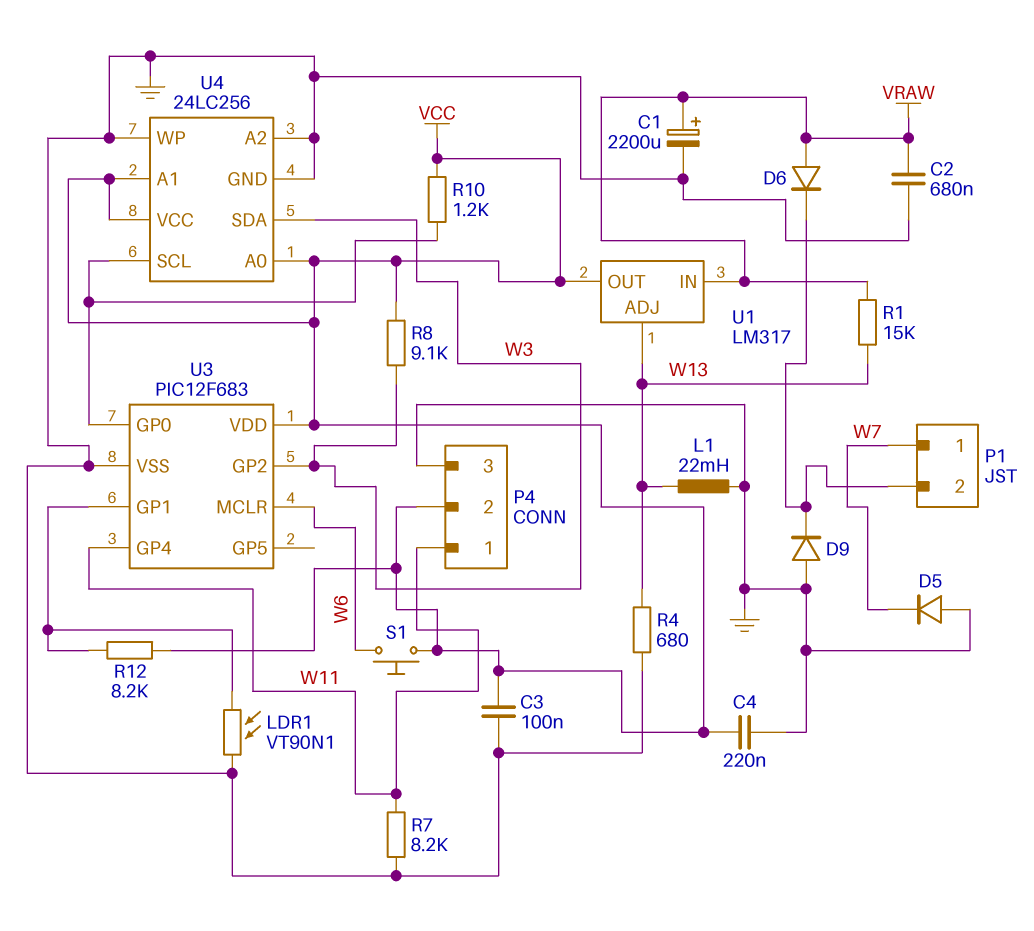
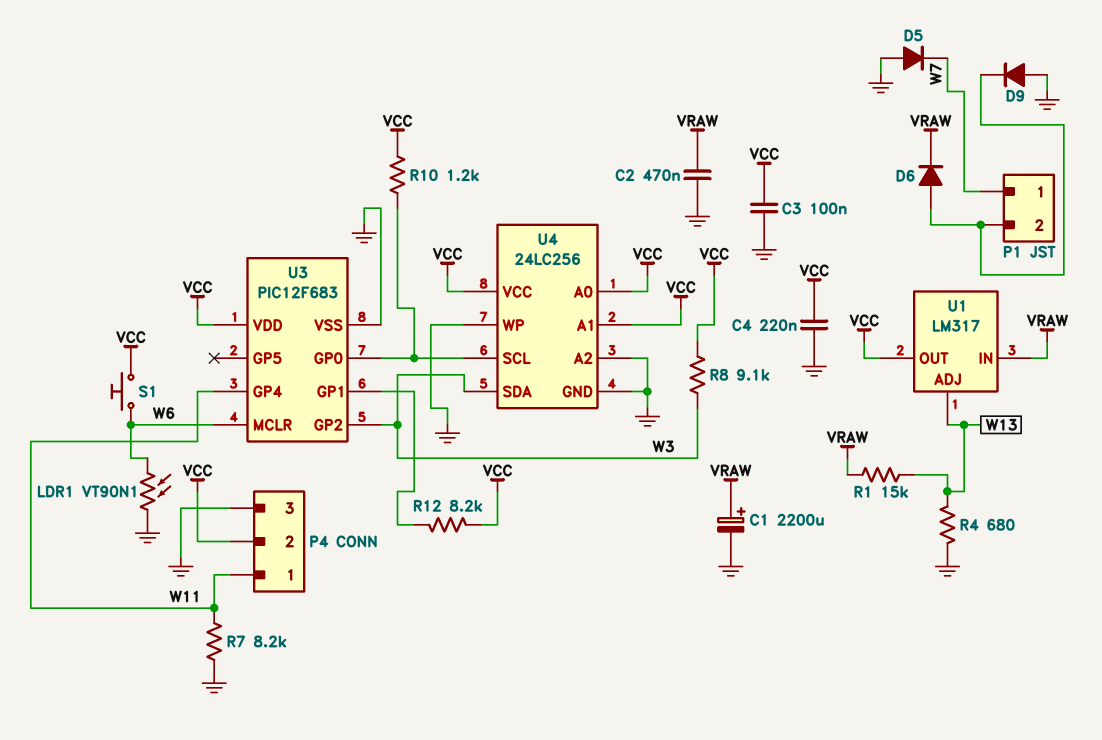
C2: 680nF (GND, VRAW) -> 470nF (GND, VRAW)
D6: diode (A VRAW, K P1/2) -> diode (A P1/2, K VRAW)
L1: 22mH (GND, W13) -> none
LDR1: VT90N1 (GND, U3/GP1) -> VT90N1 (GND, W6)

